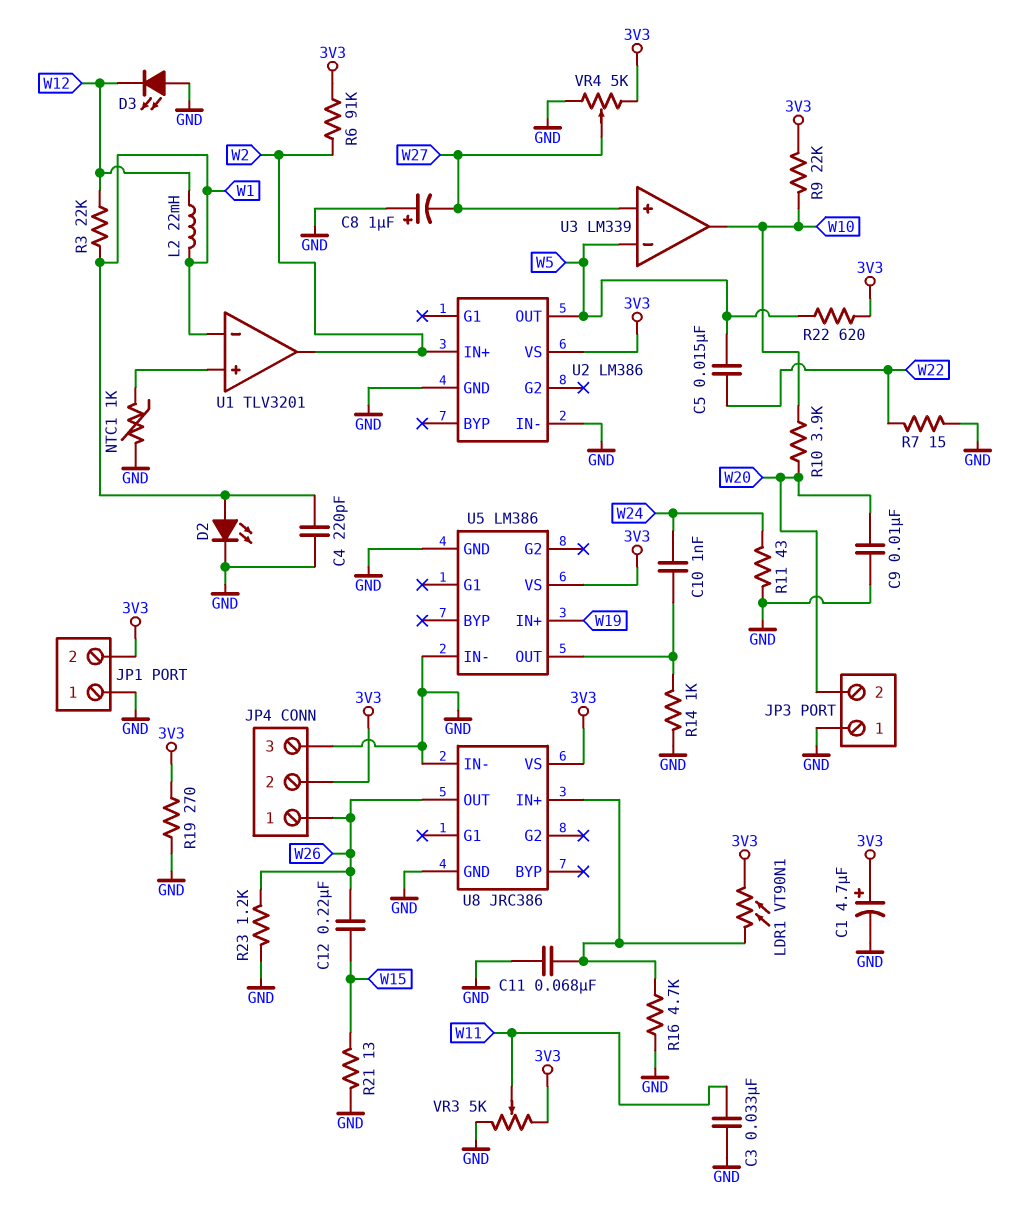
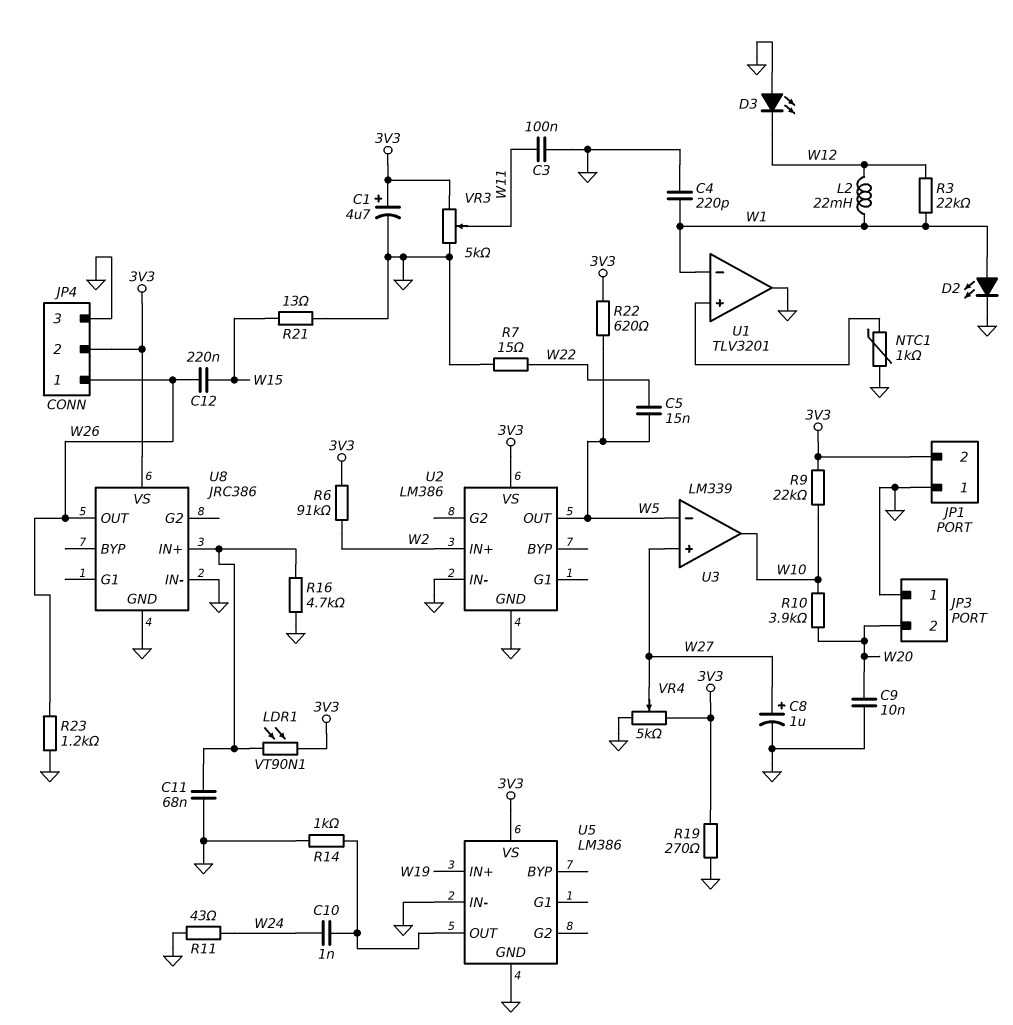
C3: 33nF (GND, W11) -> 100nF (GND, W11)
C8: 1uF (plus GND, minus W27) -> 1uF (plus W27, minus GND)
U1 pin out: W2 -> GND

